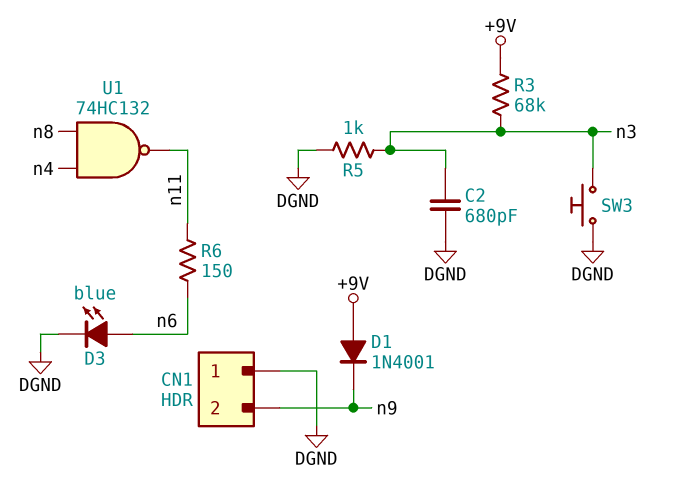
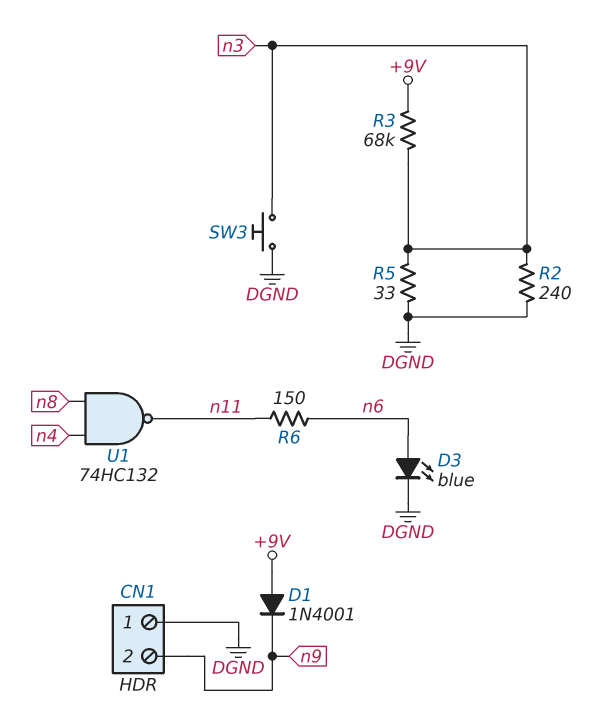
C2: 680pF (DGND, n3) -> none
R2: none -> 240 (DGND, n3)
R5: 1k (DGND, n3) -> 33 (DGND, n3)

